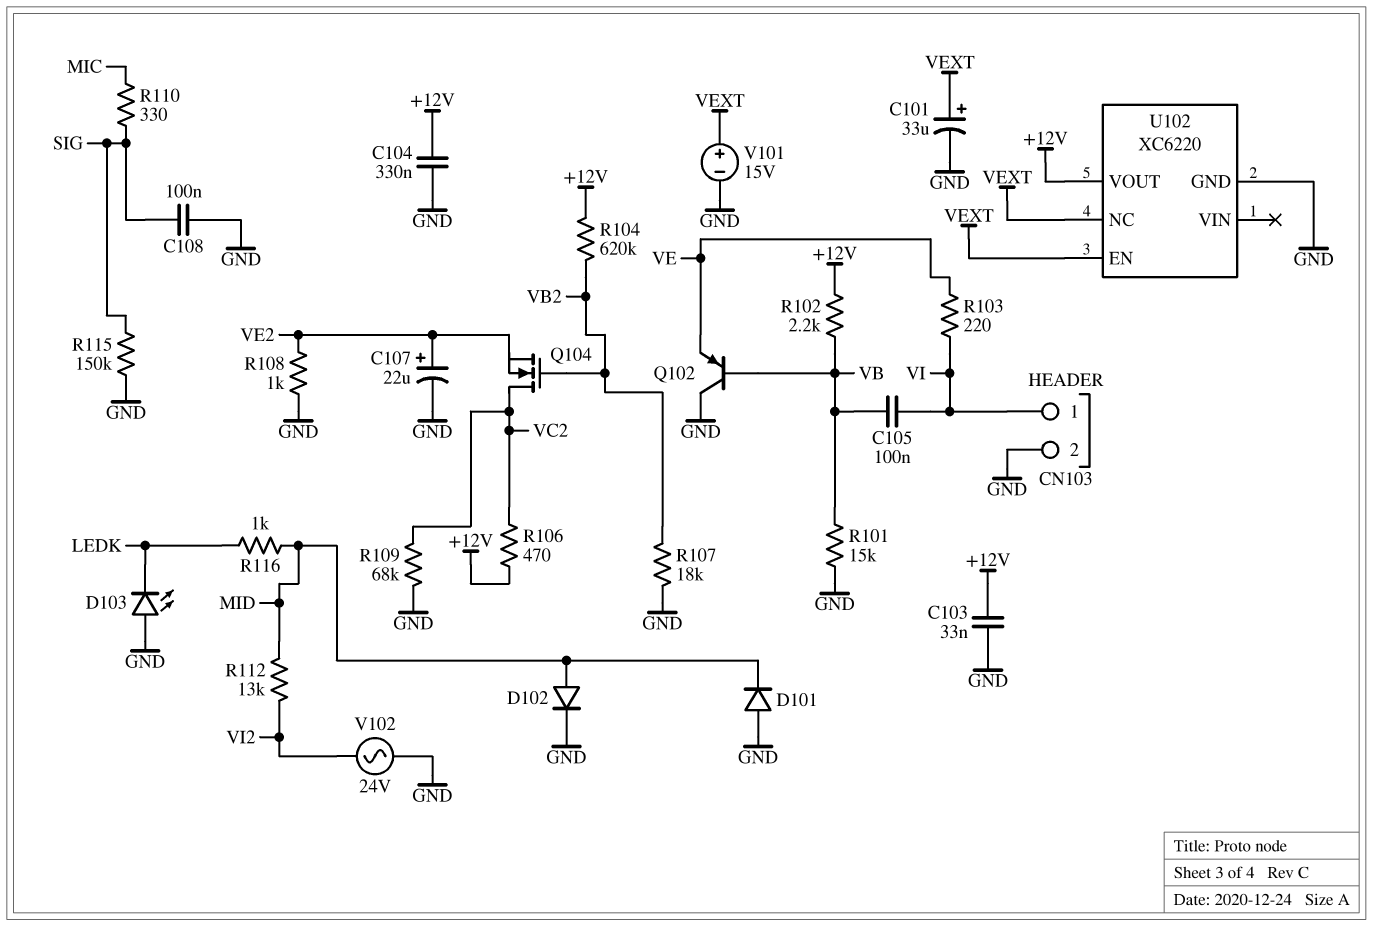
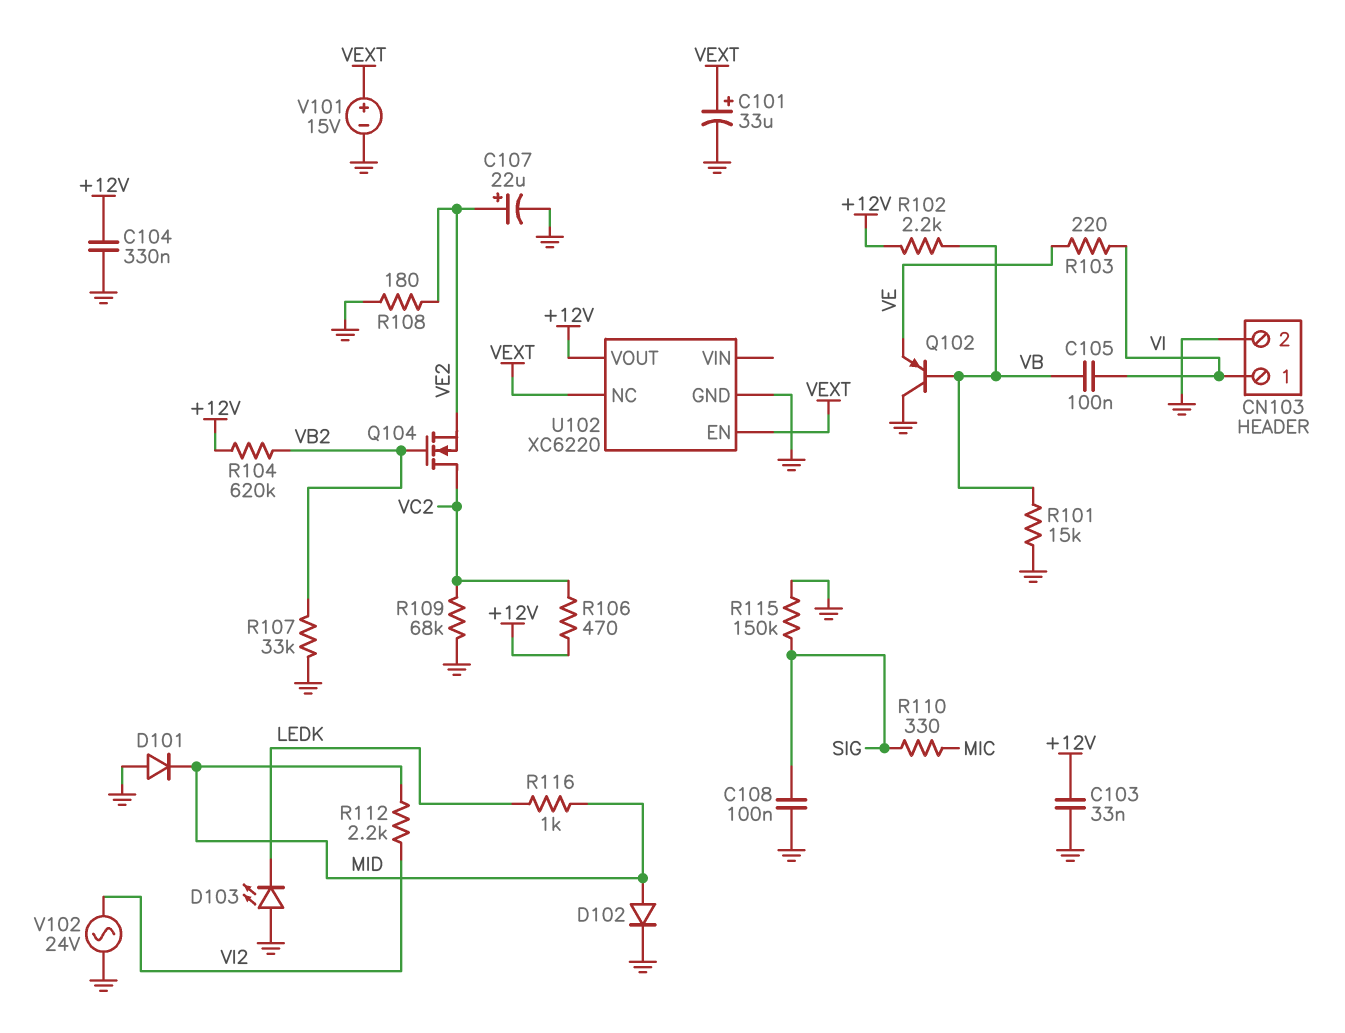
R107: 18k (GND, VB2) -> 33k (GND, VB2)
R108: 1k (GND, VE2) -> 180 (GND, VE2)
R112: 13k (MID, VI2) -> 2.2k (MID, VI2)

